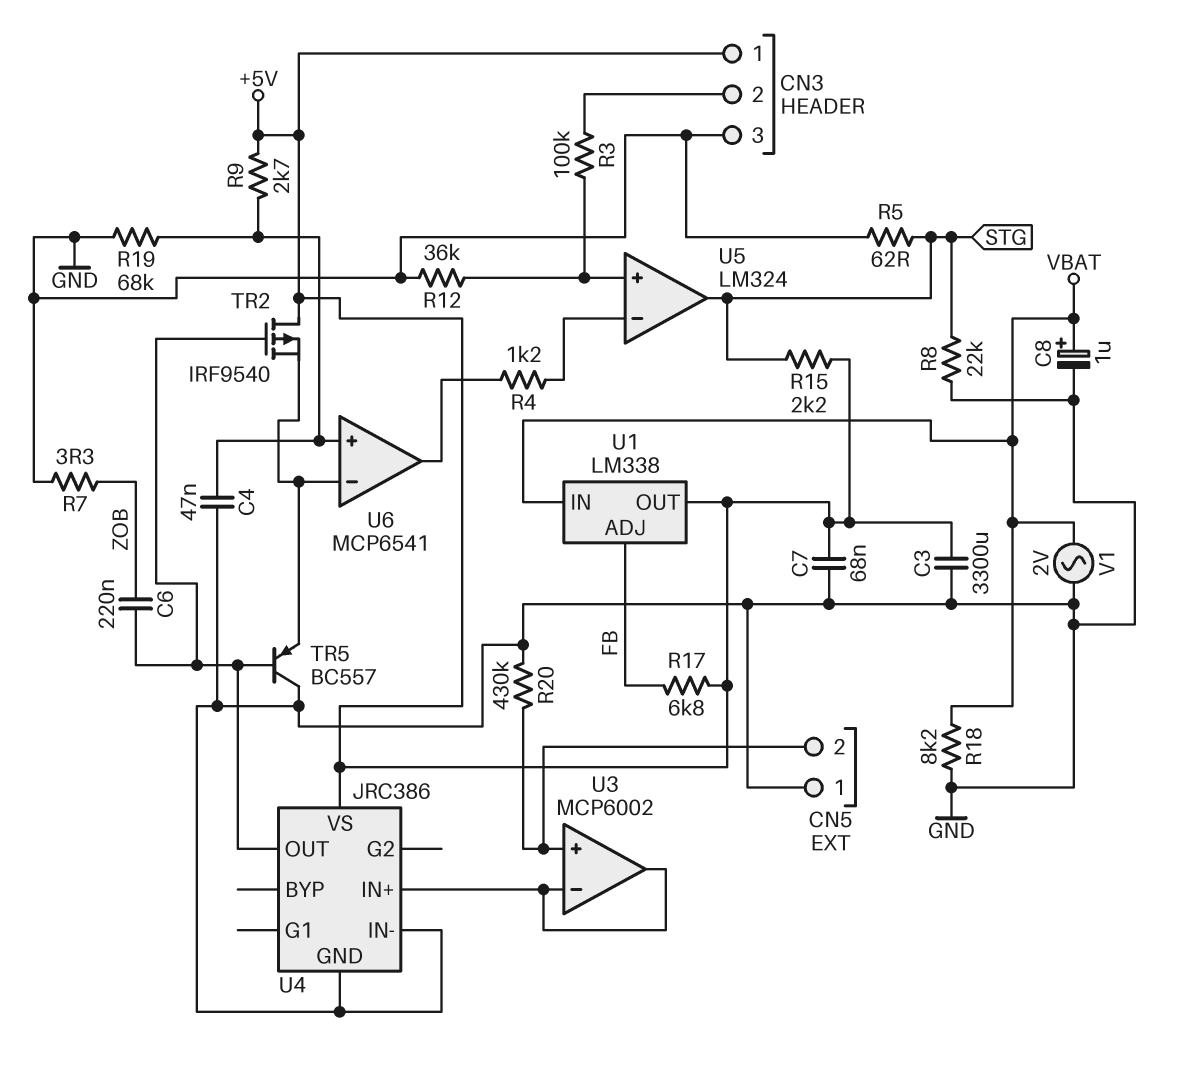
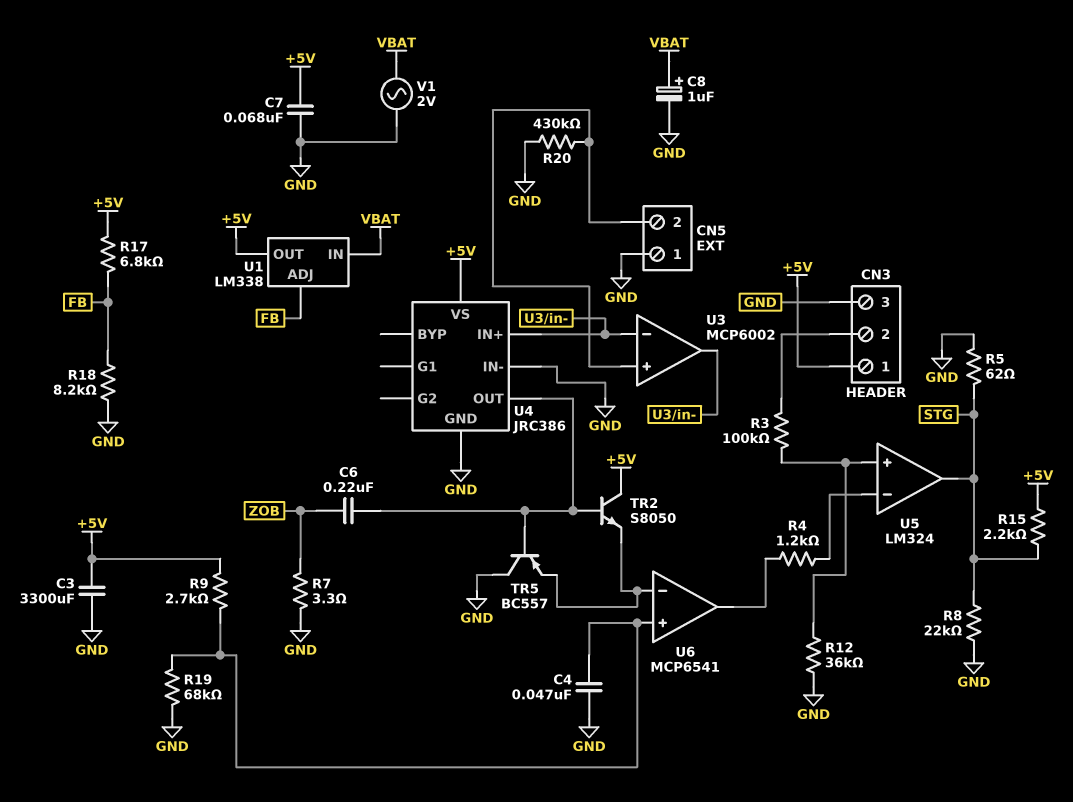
R18: 8.2k (GND, VBAT) -> 8.2k (FB, GND)
TR2: PMOS IRF9540 (G U4/OUT, D +5V, S U6/in-) -> NPN S8050 (B U4/OUT, C +5V, E U6/in-)

